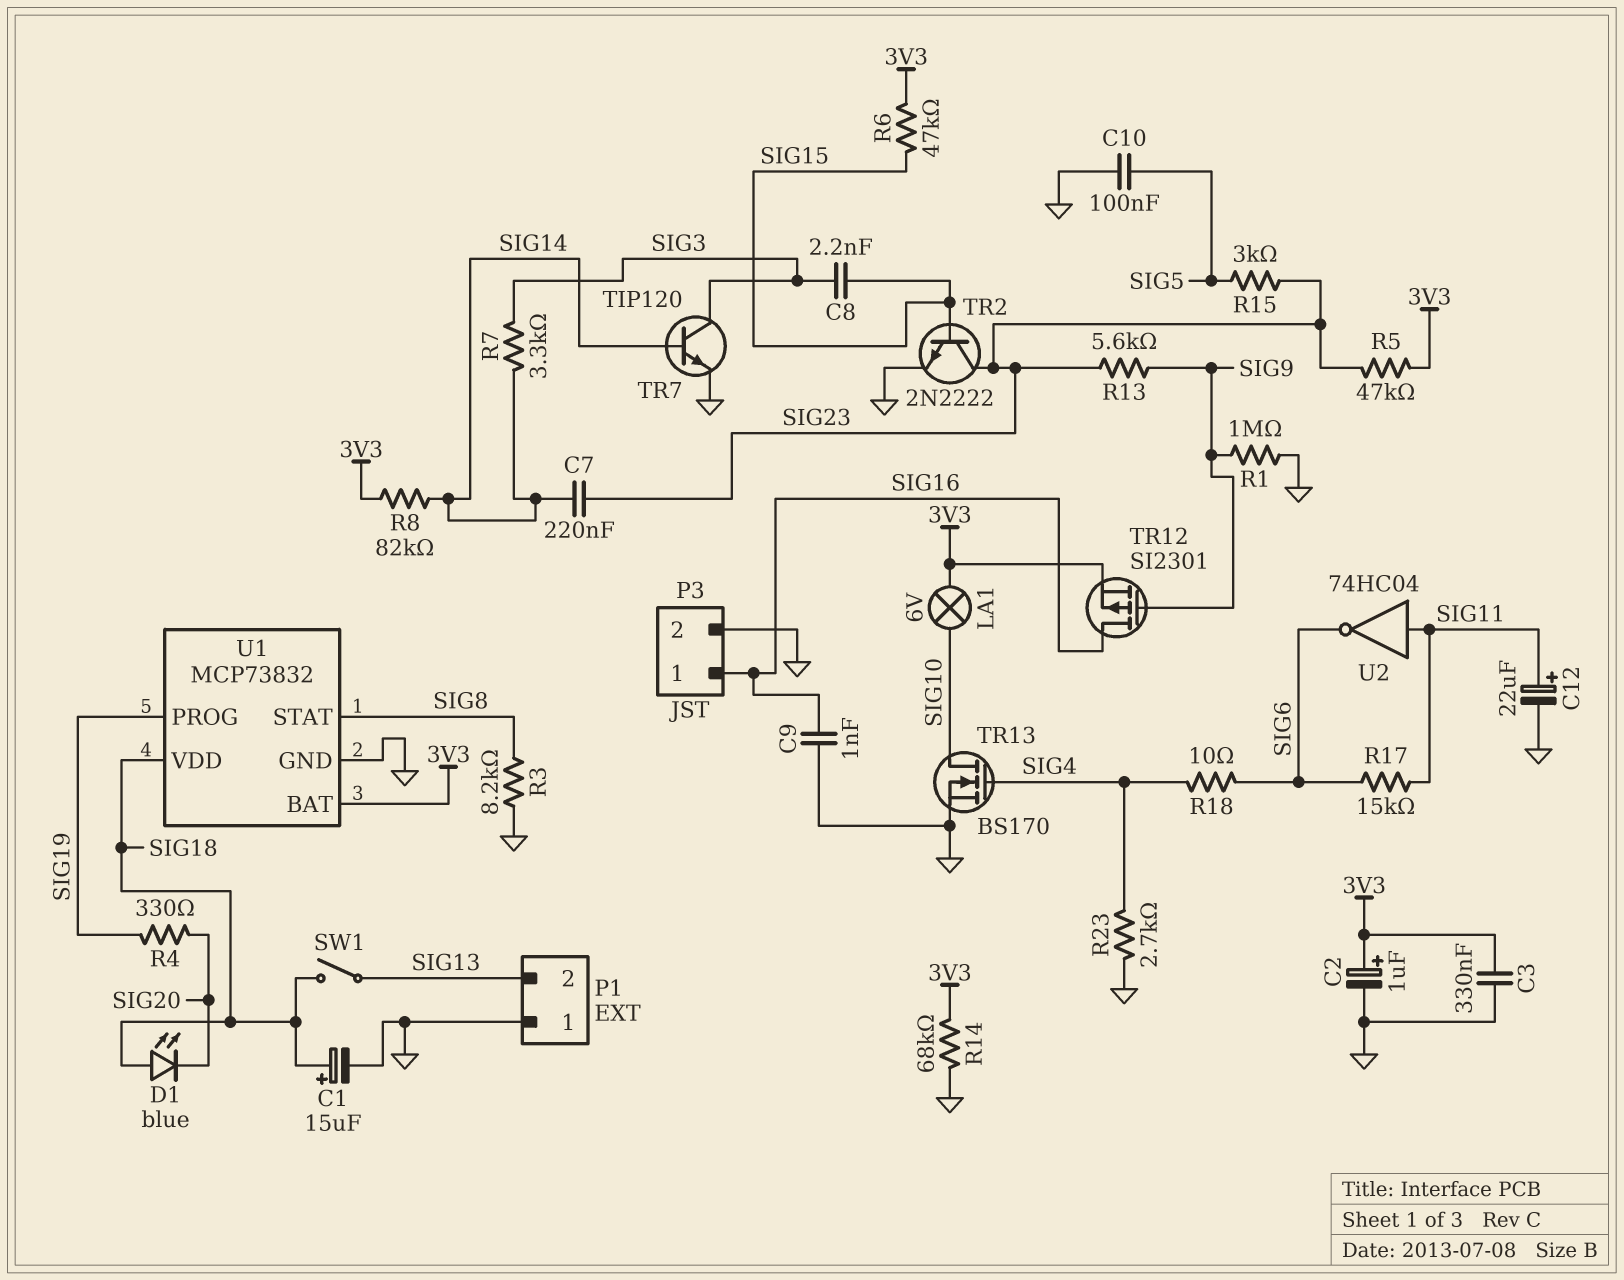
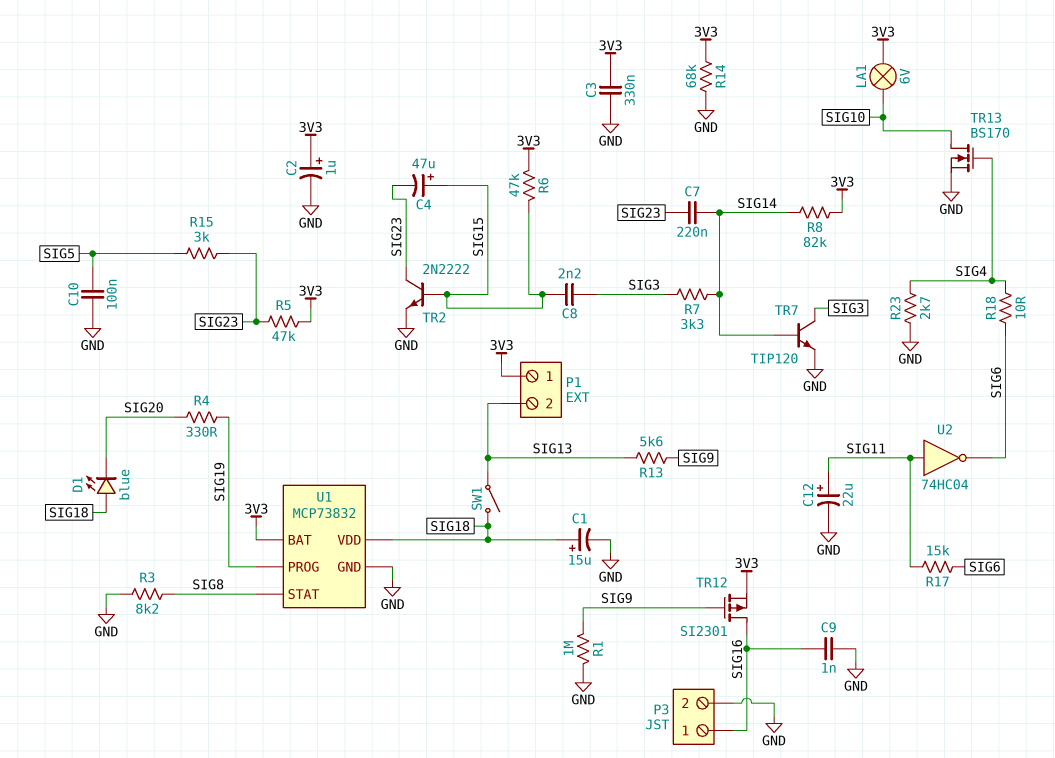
C4: none -> 47uF (plus SIG15, minus SIG23)
P1 pin 1: GND -> 3V3
R13: 5.6k (SIG9, SIG23) -> 5.6k (SIG9, SIG13)

